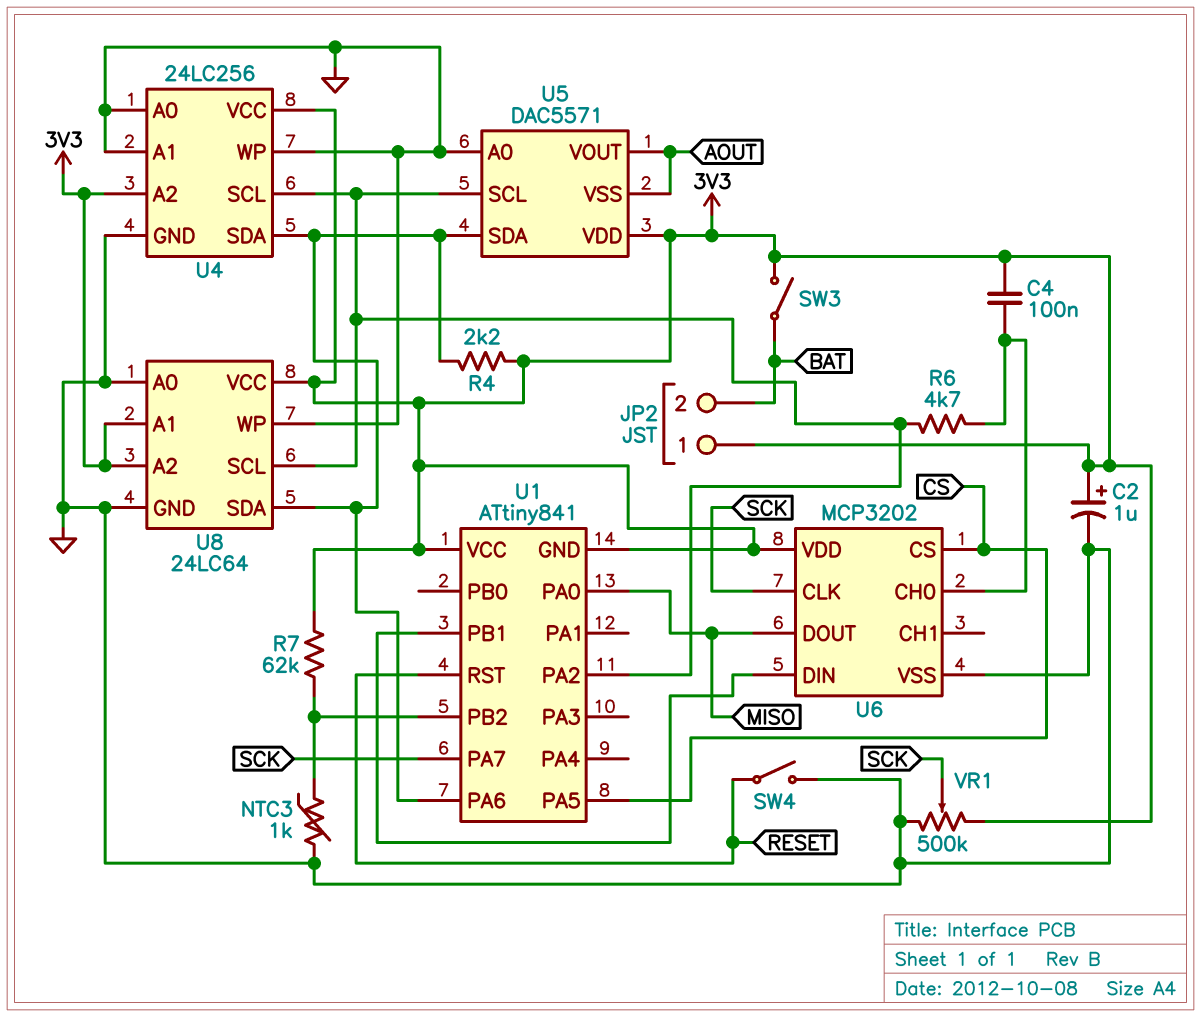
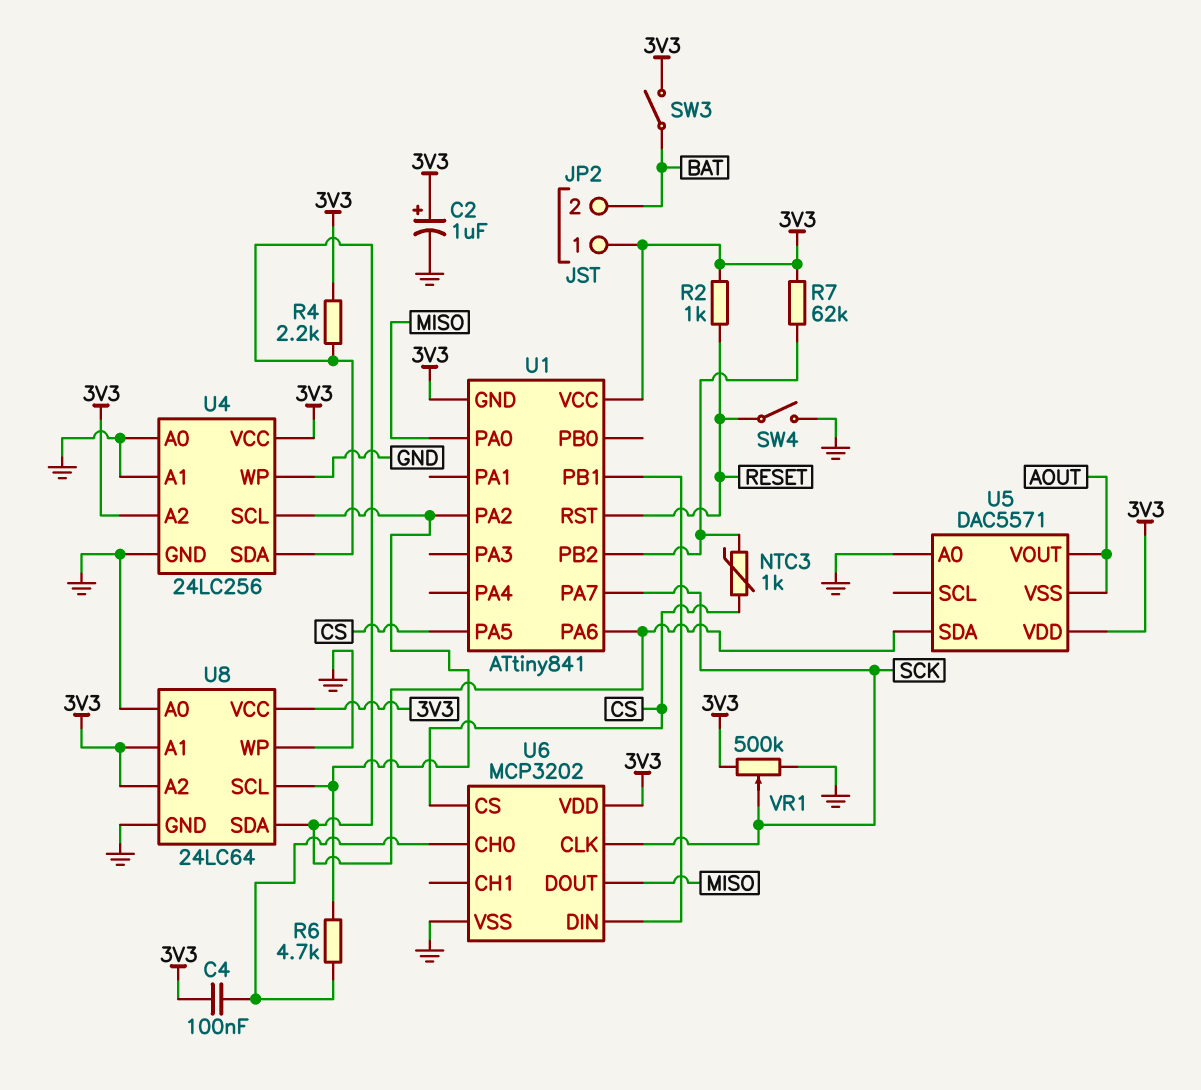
NTC3: 1k (GND, U1/PB2) -> 1k (CS, U1/PB2)
R2: none -> 1k (3V3, RESET)
U5 pin SCL: U1/PA2 -> none

